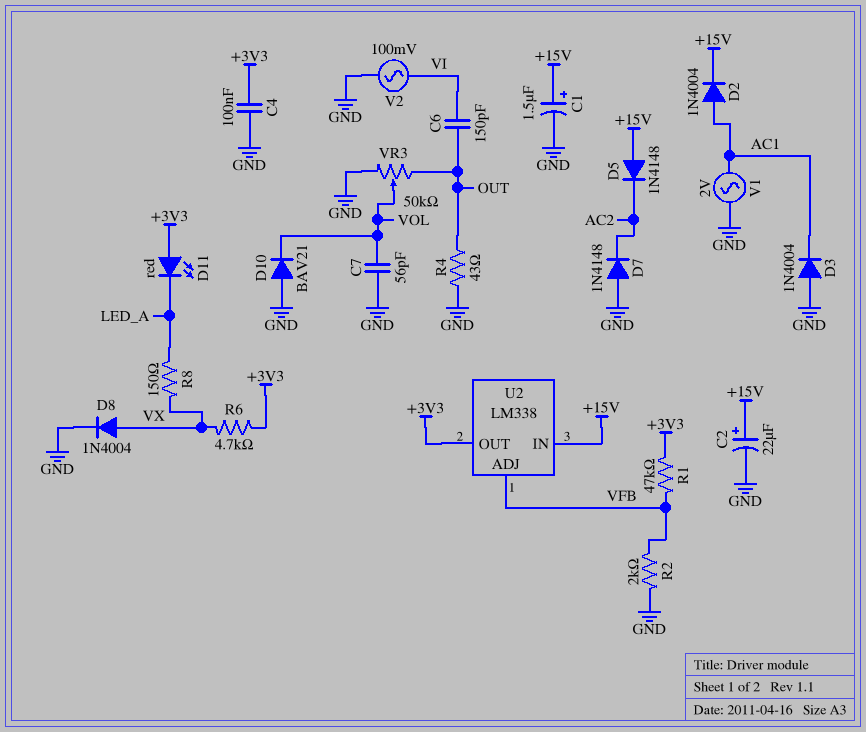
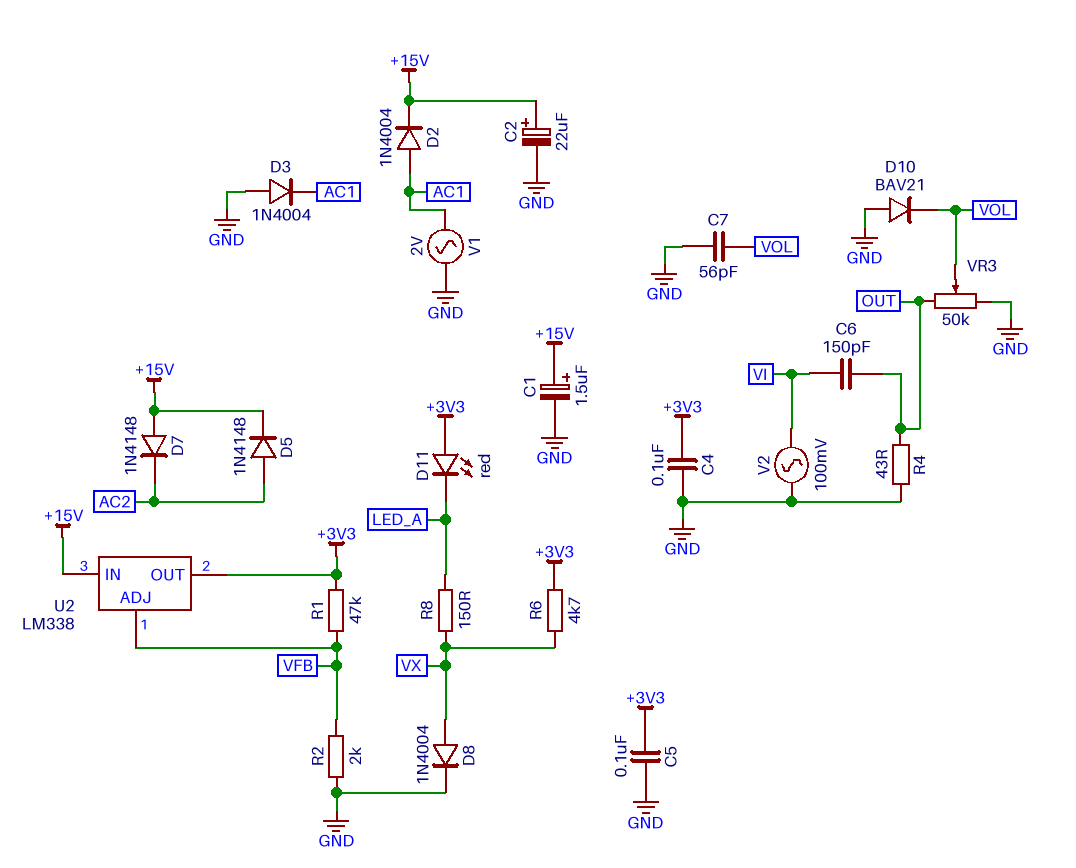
C5: none -> 100nF (+3V3, GND)
D5: diode 1N4148 (A +15V, K AC2) -> diode 1N4148 (A AC2, K +15V)
D7: diode 1N4148 (A GND, K AC2) -> diode 1N4148 (A +15V, K AC2)

